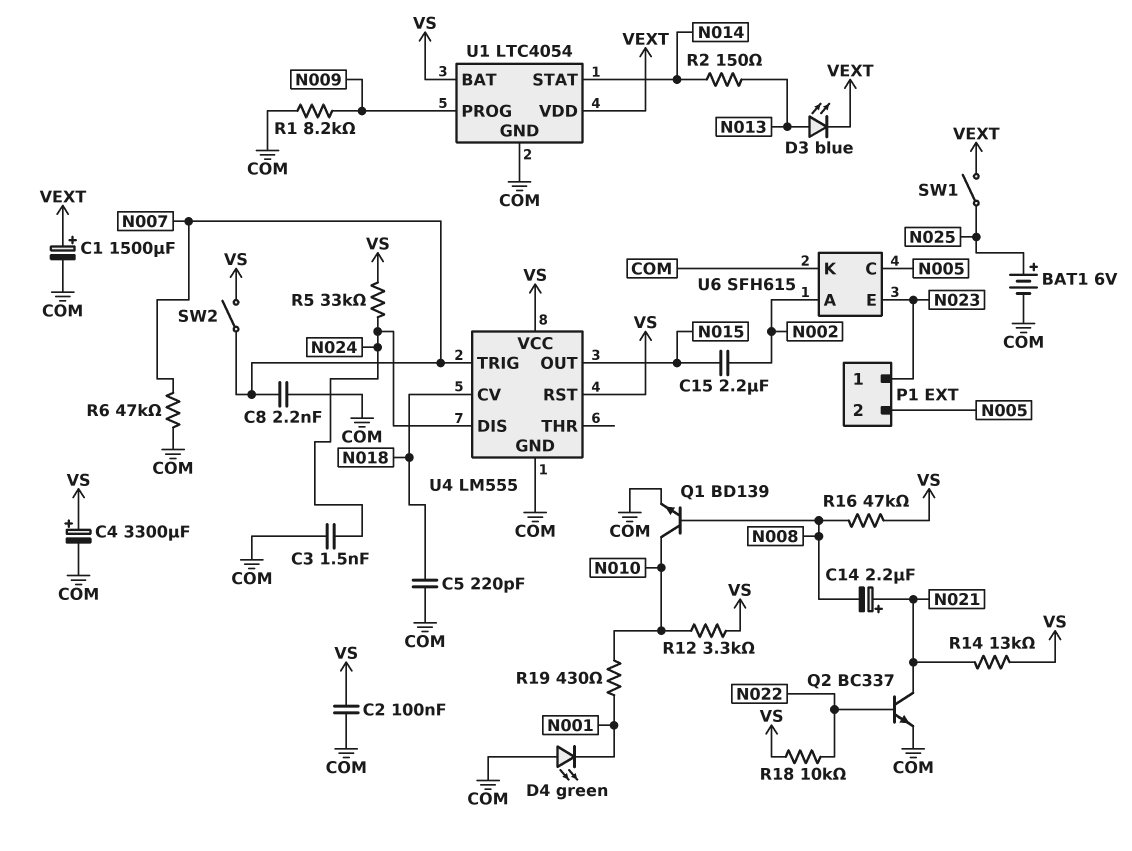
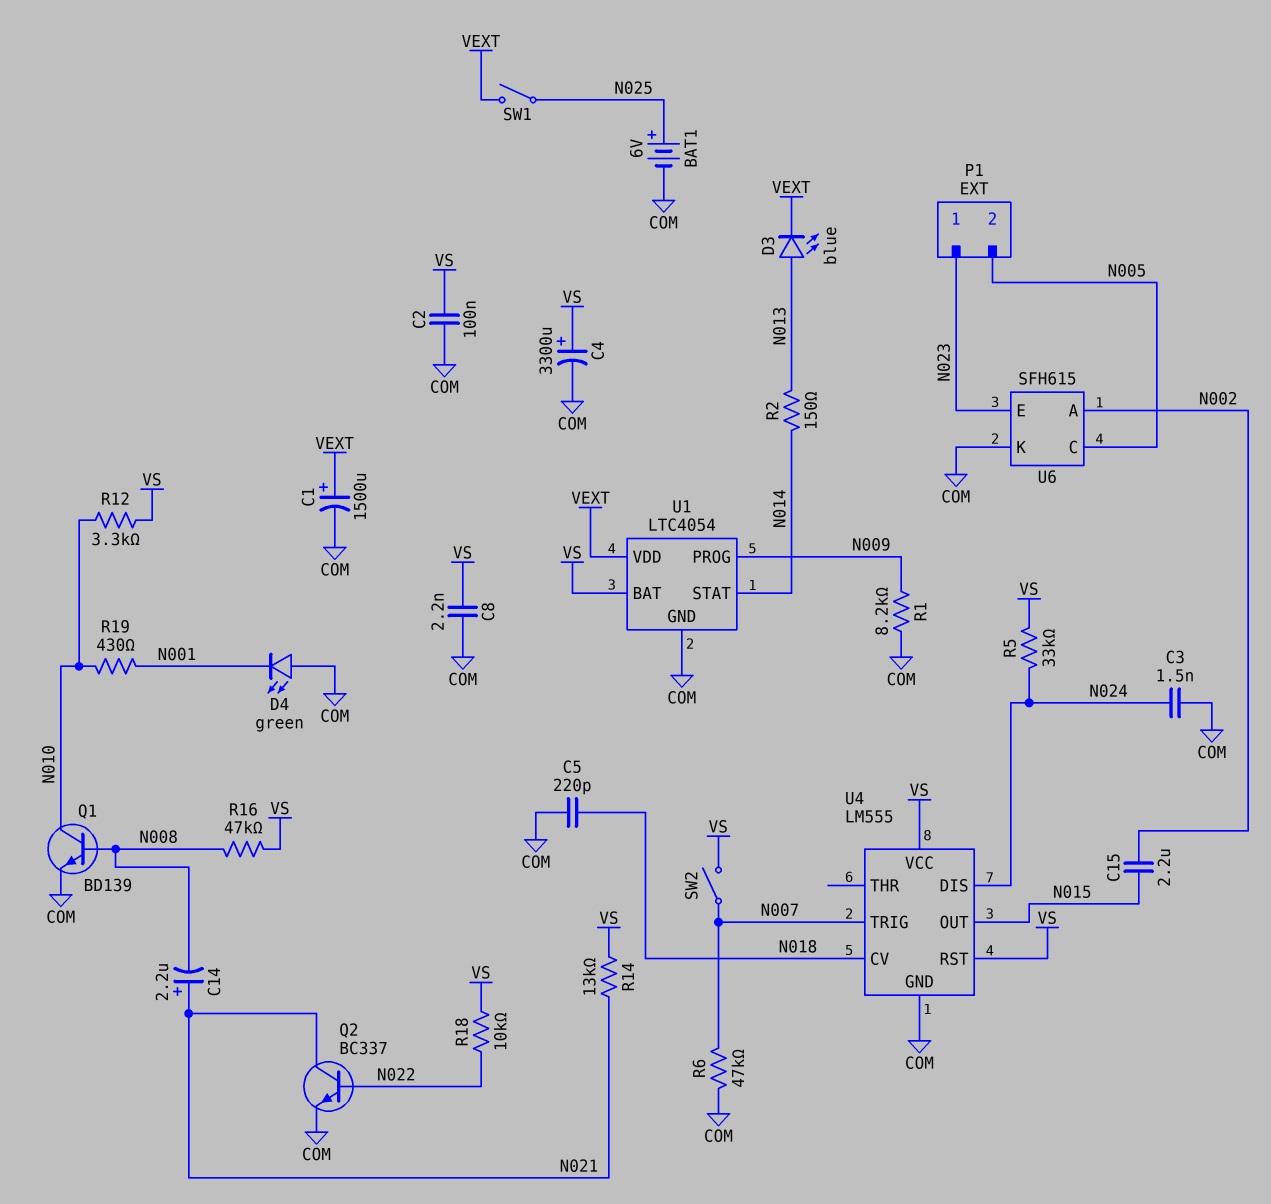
C8: 2.2nF (COM, N007) -> 2.2nF (COM, VS)

